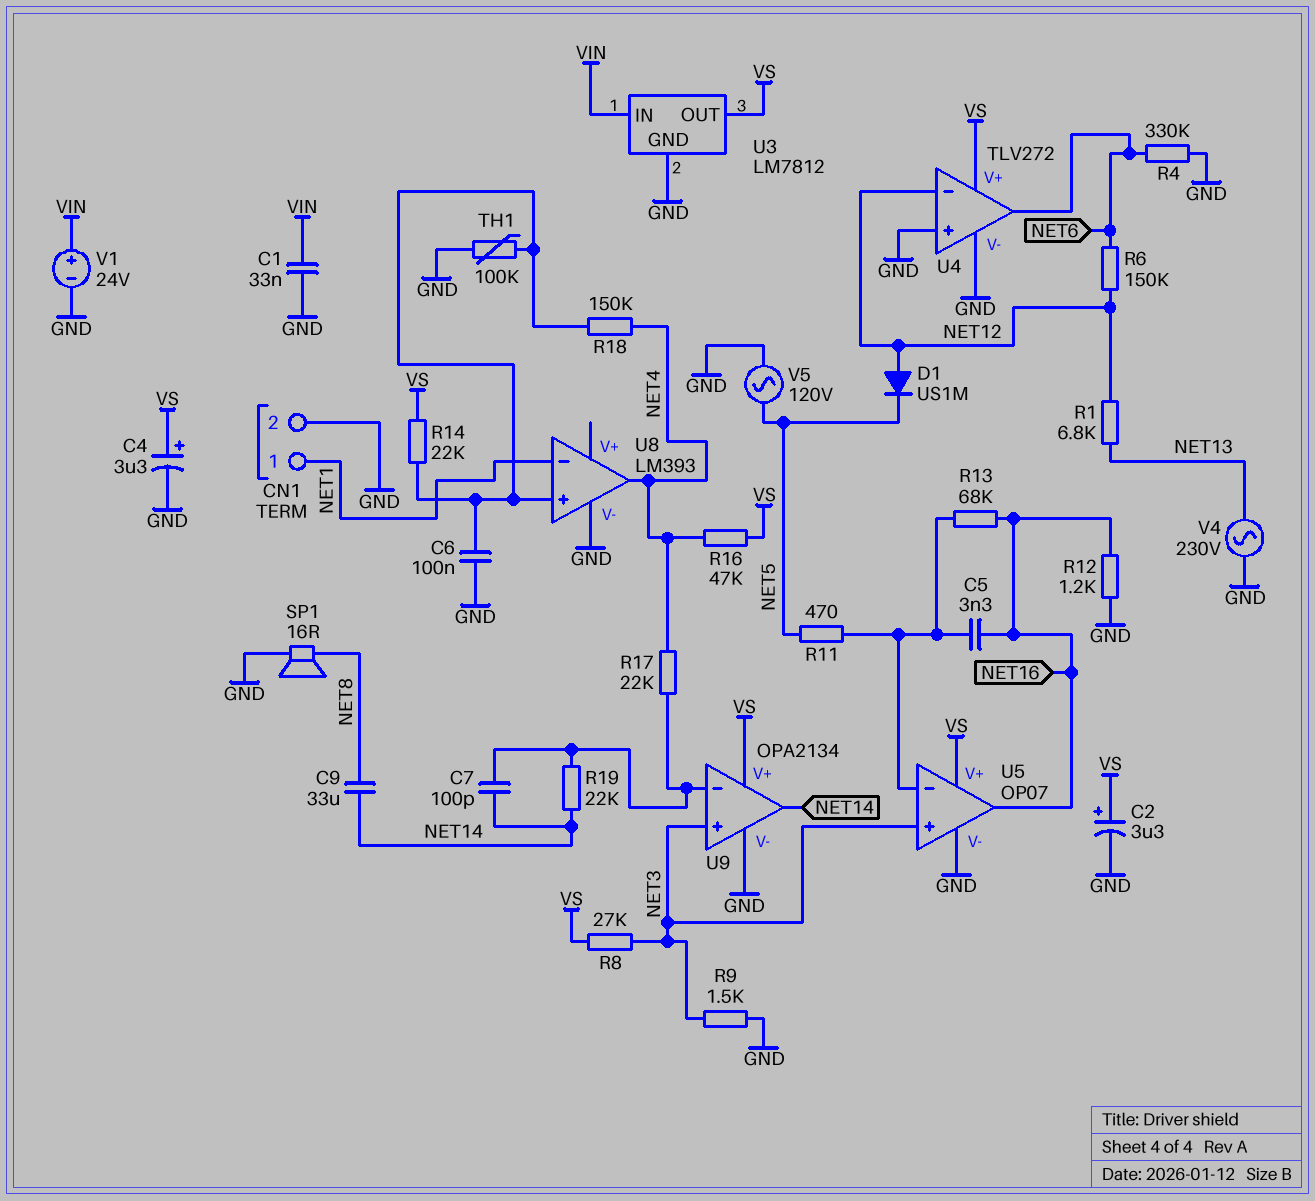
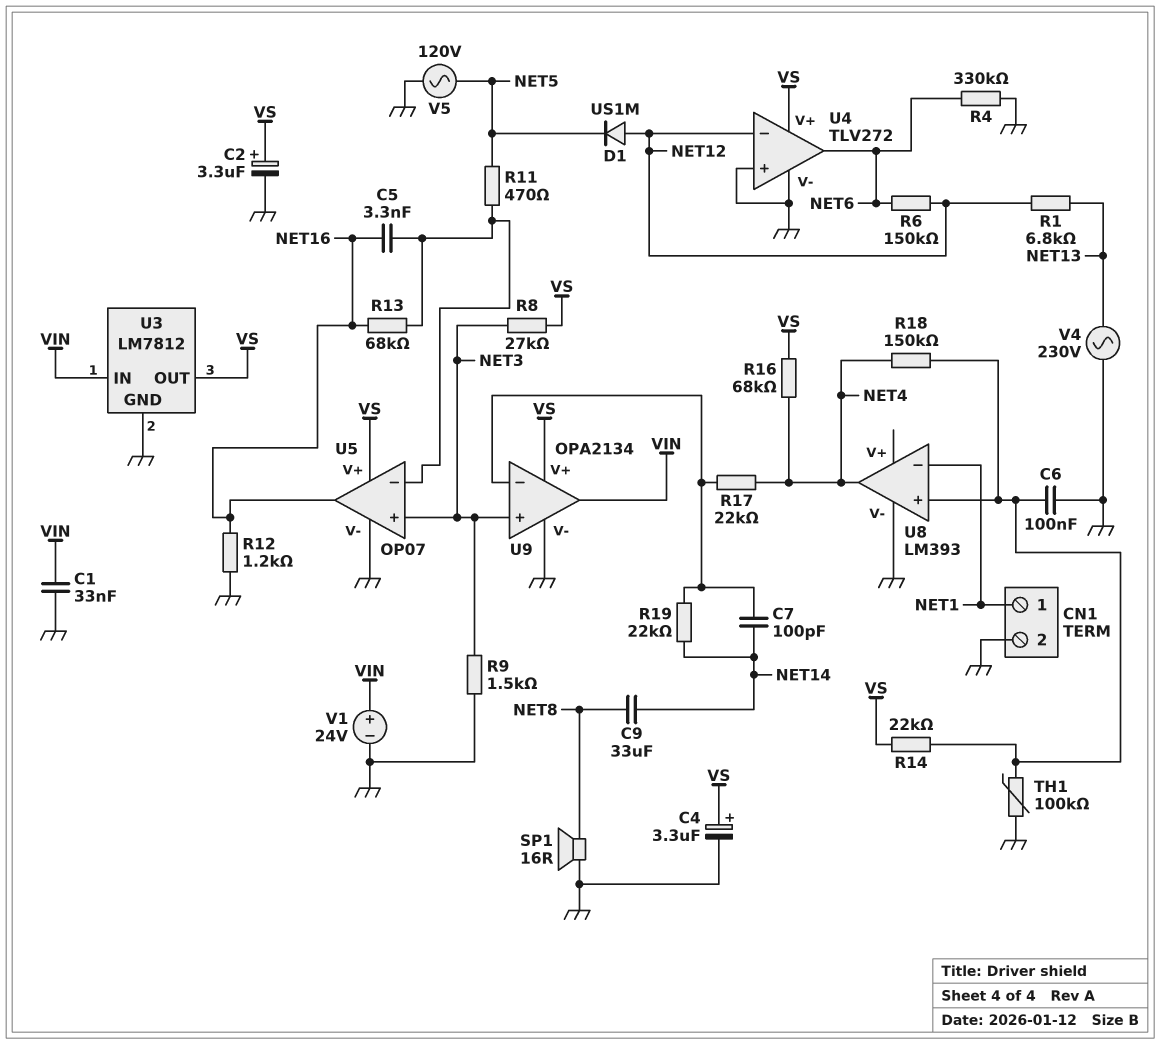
R16: 47k (NET4, VS) -> 68k (NET4, VS)
U9 pin out: NET14 -> VIN

